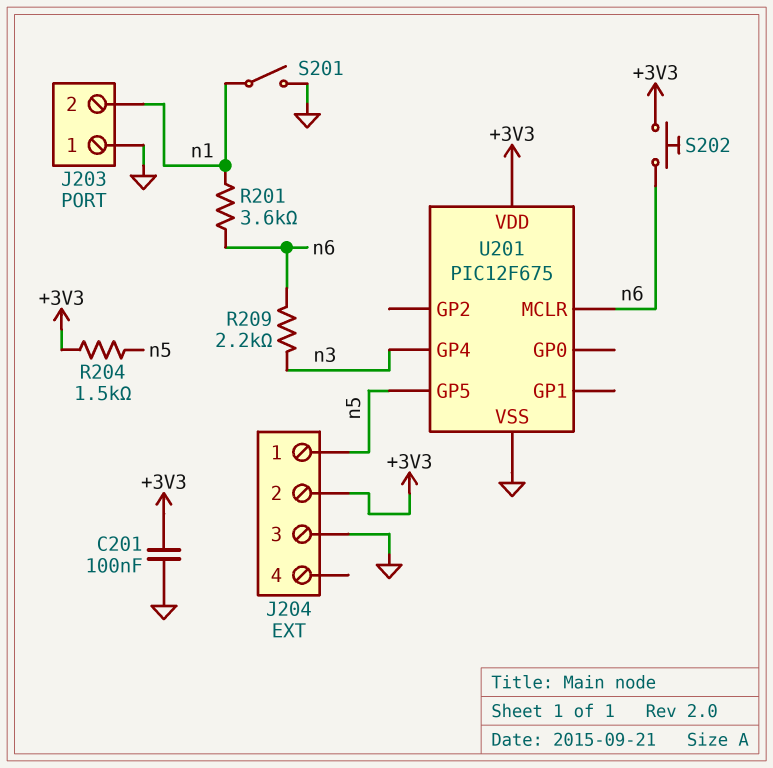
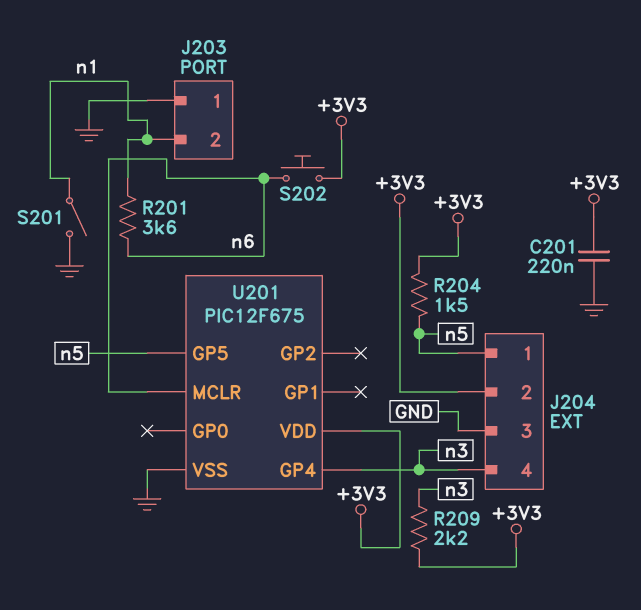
C201: 100nF (+3V3, GND) -> 220nF (+3V3, GND)
J204 pin 4: none -> n3
R209: 2.2k (n3, n6) -> 2.2k (+3V3, n3)

